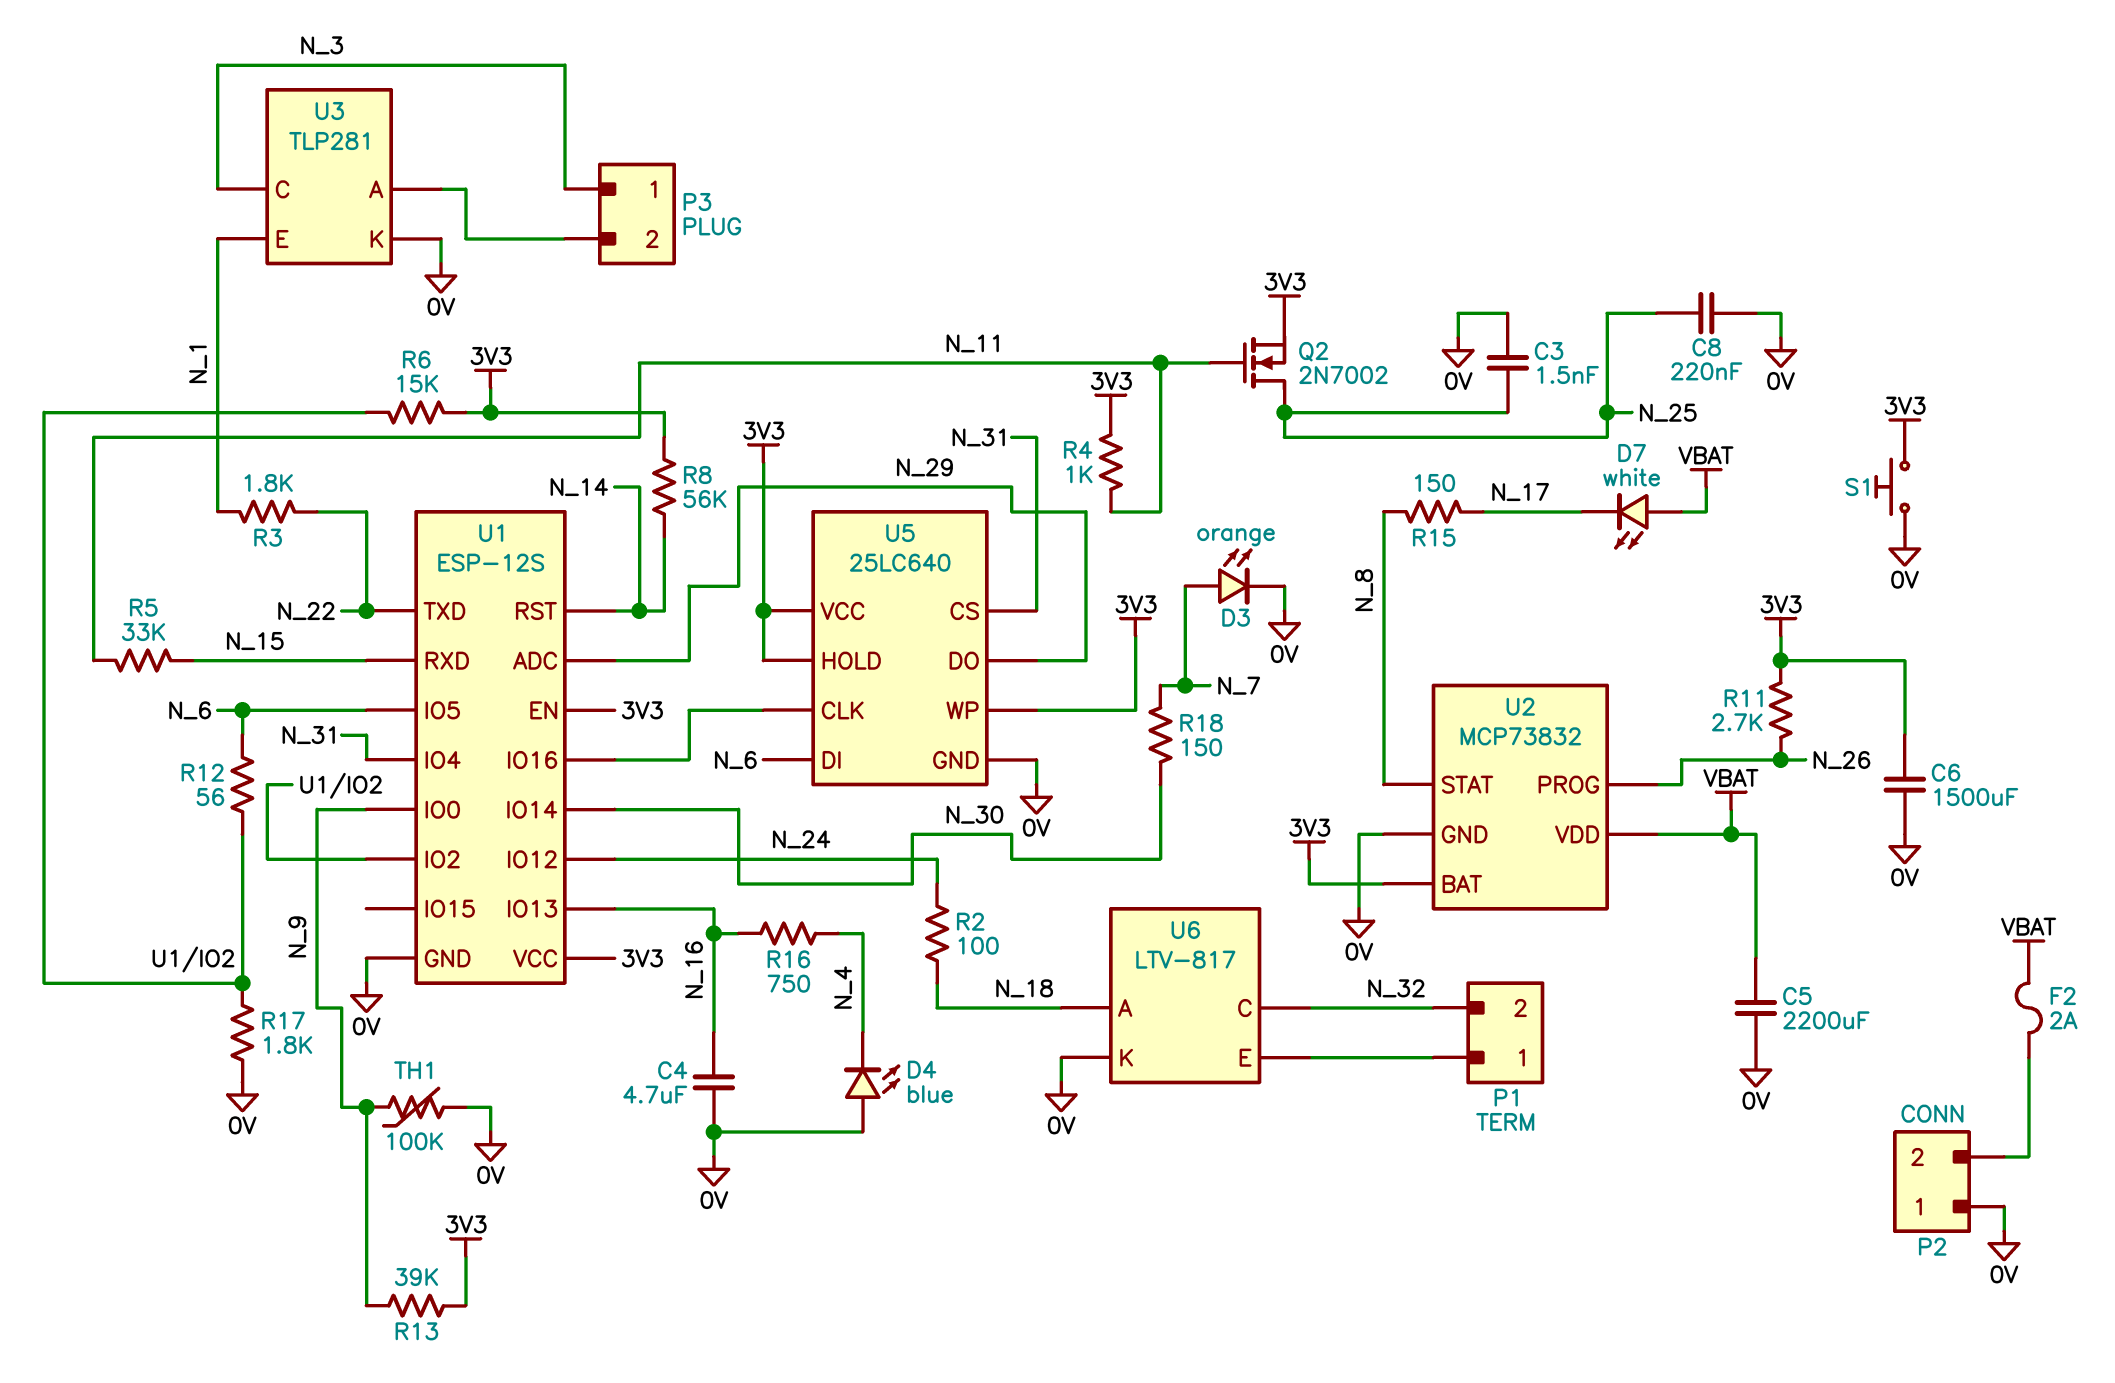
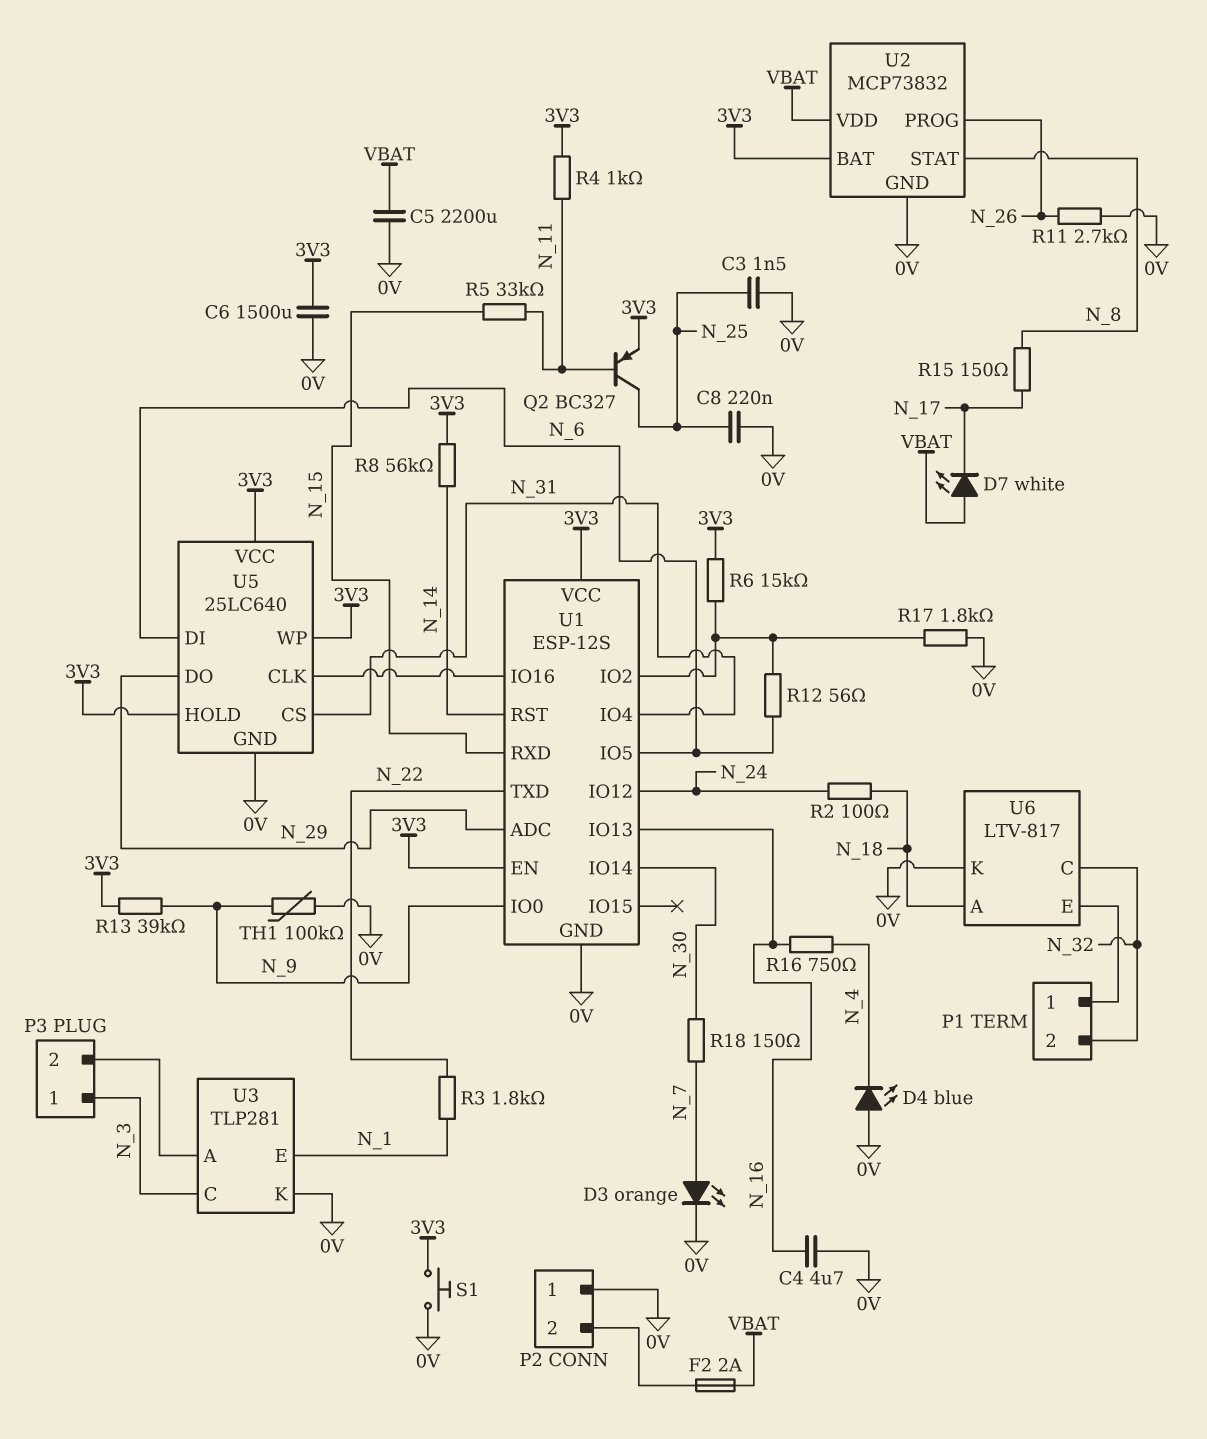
Q2: NMOS 2N7002 (G N_11, D N_25, S 3V3) -> PNP BC327 (B N_11, C N_25, E 3V3)
R11: 2.7k (3V3, N_26) -> 2.7k (0V, N_26)

